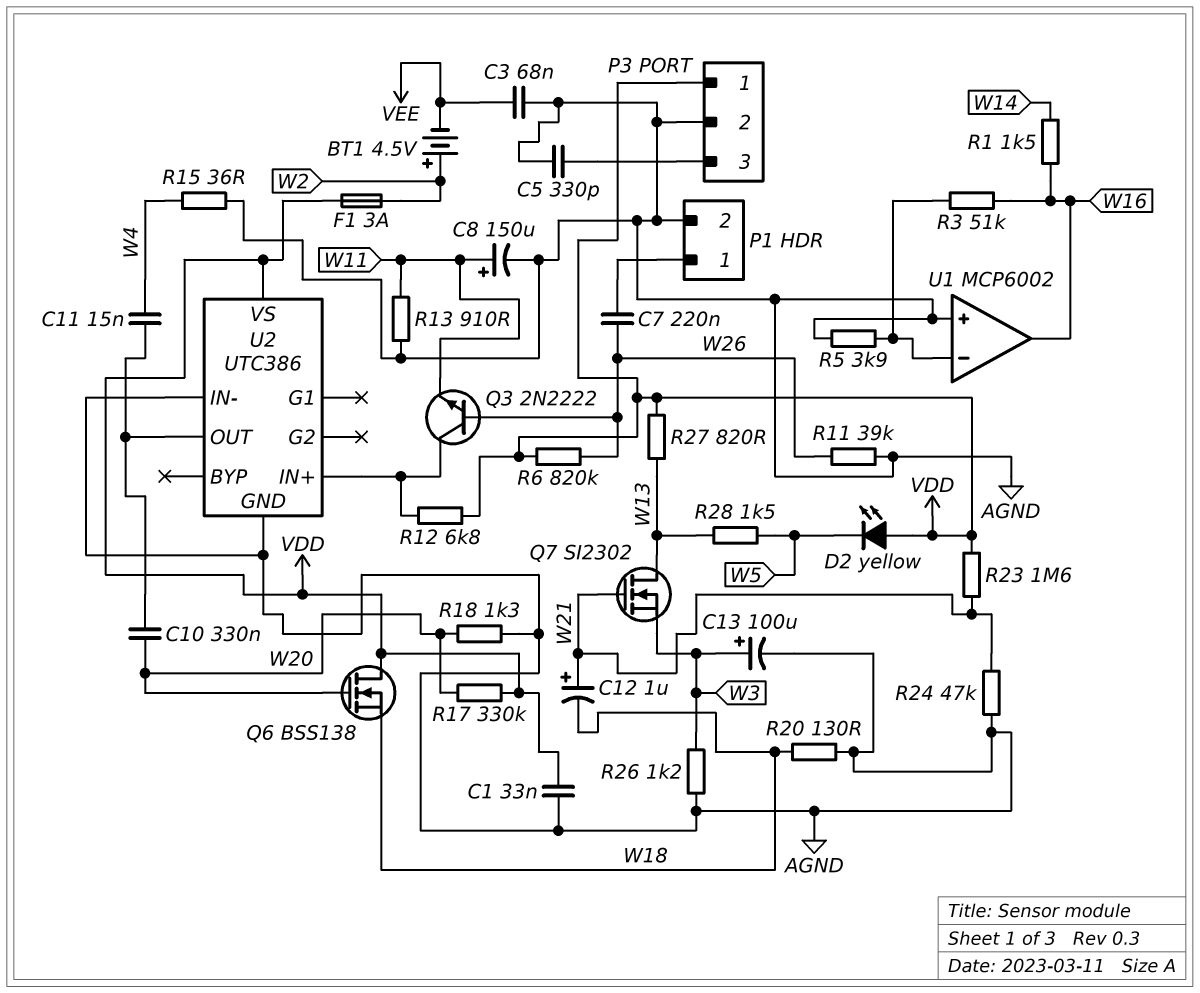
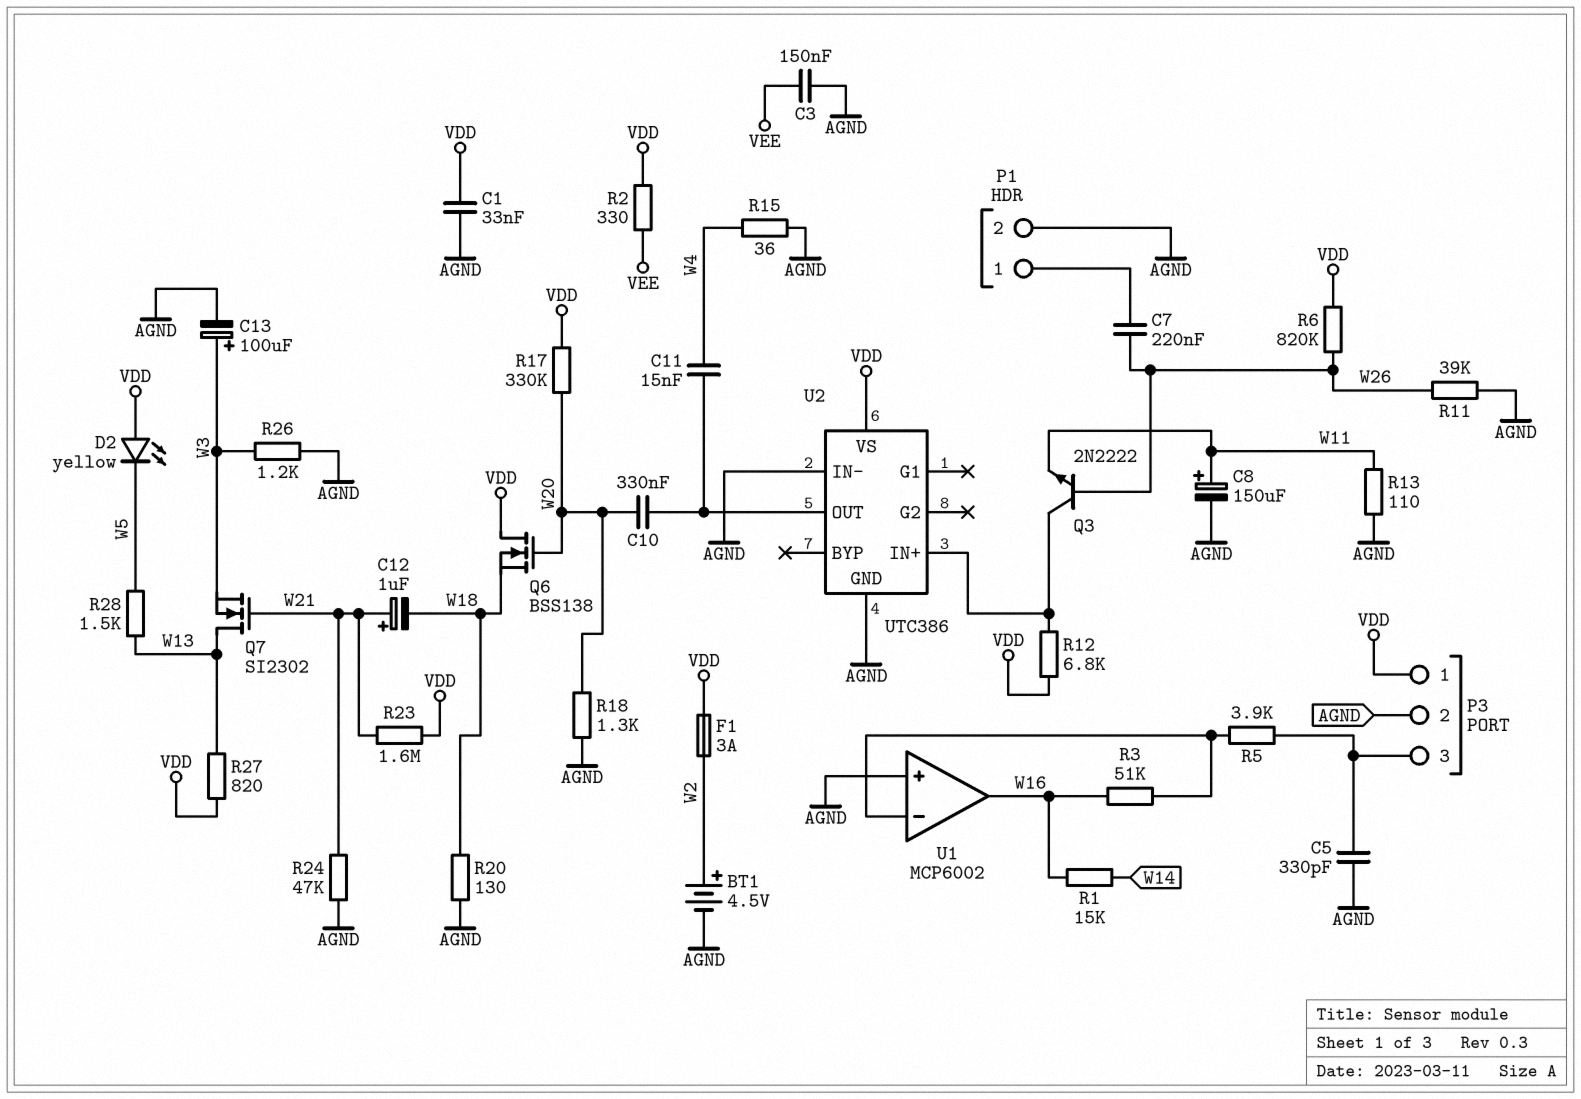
BT1: 4.5V (plus W2, minus VEE) -> 4.5V (plus W2, minus AGND)
C3: 68nF (AGND, VEE) -> 150nF (AGND, VEE)
R1: 1.5k (W14, W16) -> 15k (W14, W16)
R2: none -> 330 (VDD, VEE)
R5: 3.9k (AGND, U1/in-) -> 3.9k (P3/3, U1/in-)
R13: 910 (AGND, W11) -> 110 (AGND, W11)

